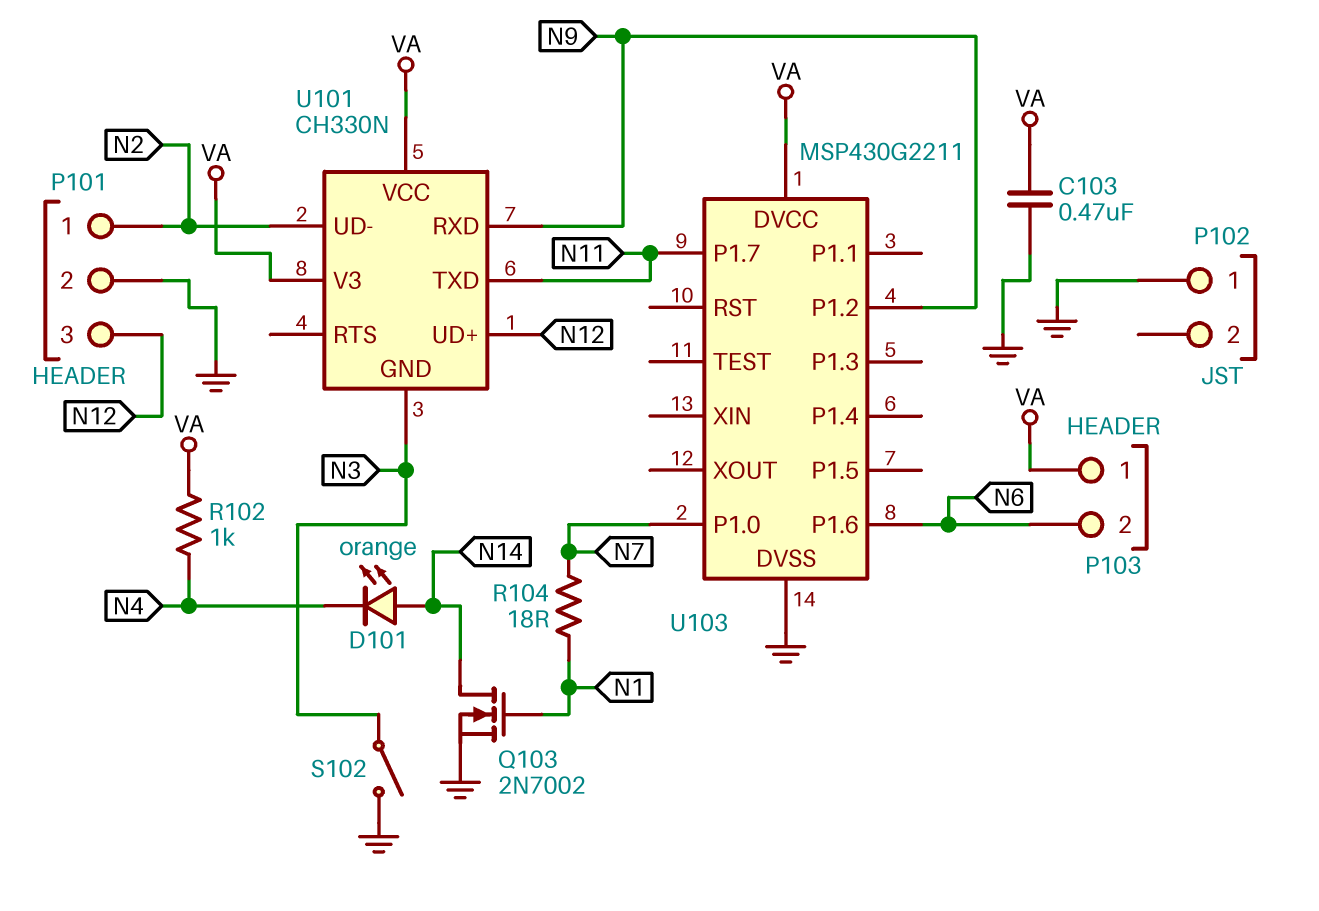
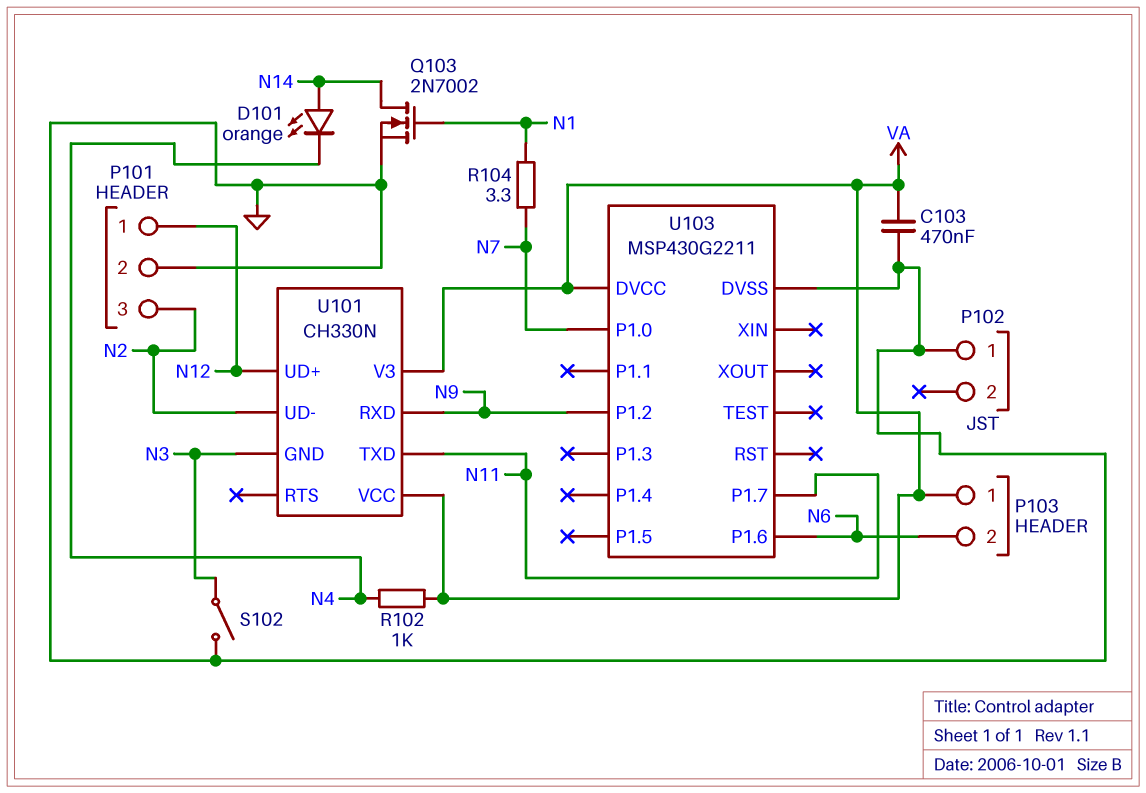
P101 pin 1: N2 -> N12
P101 pin 3: N12 -> N2
R104: 18 (N1, N7) -> 3.3 (N1, N7)

